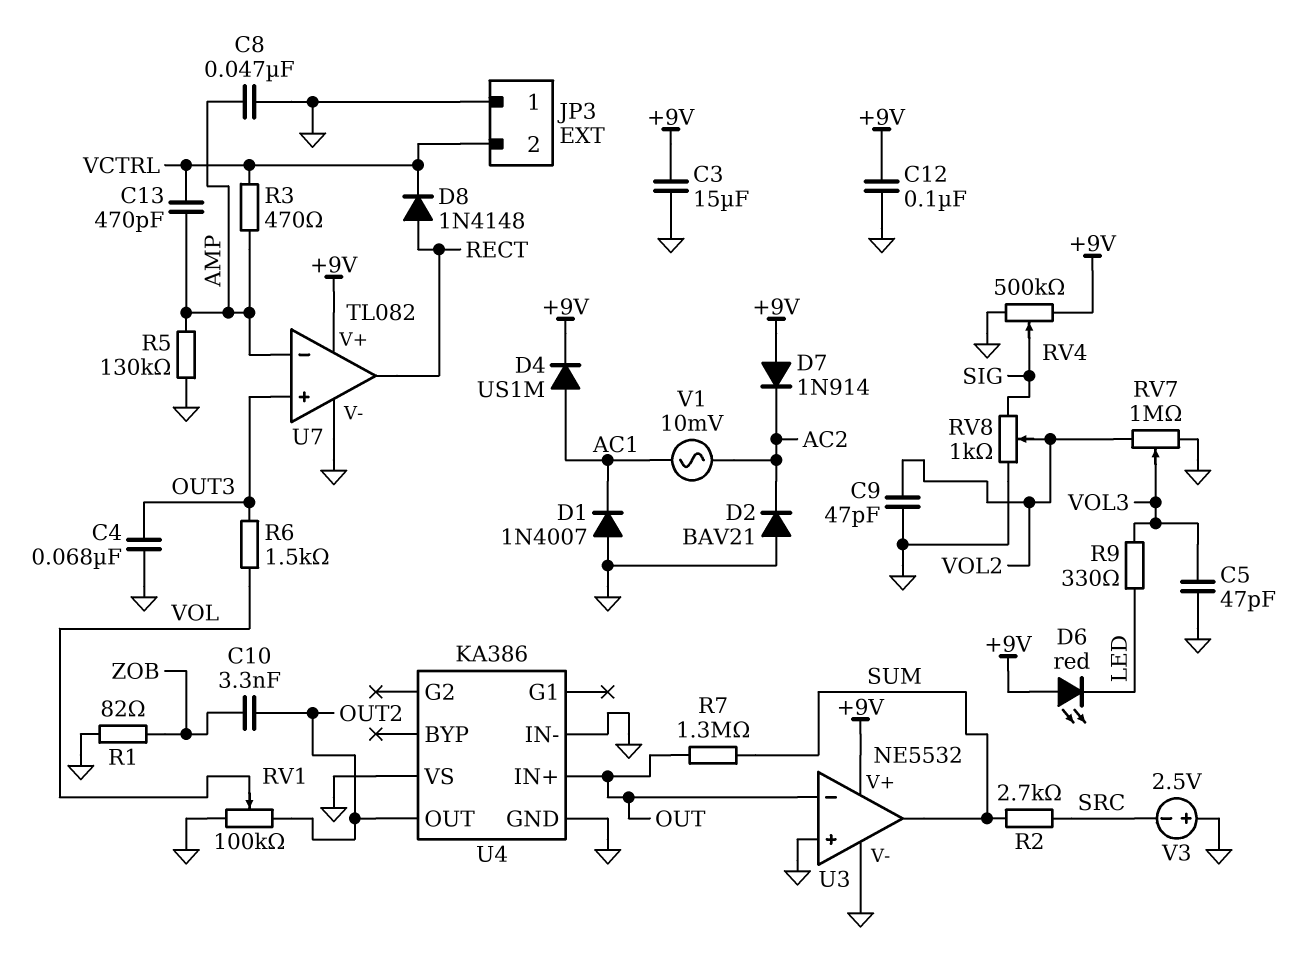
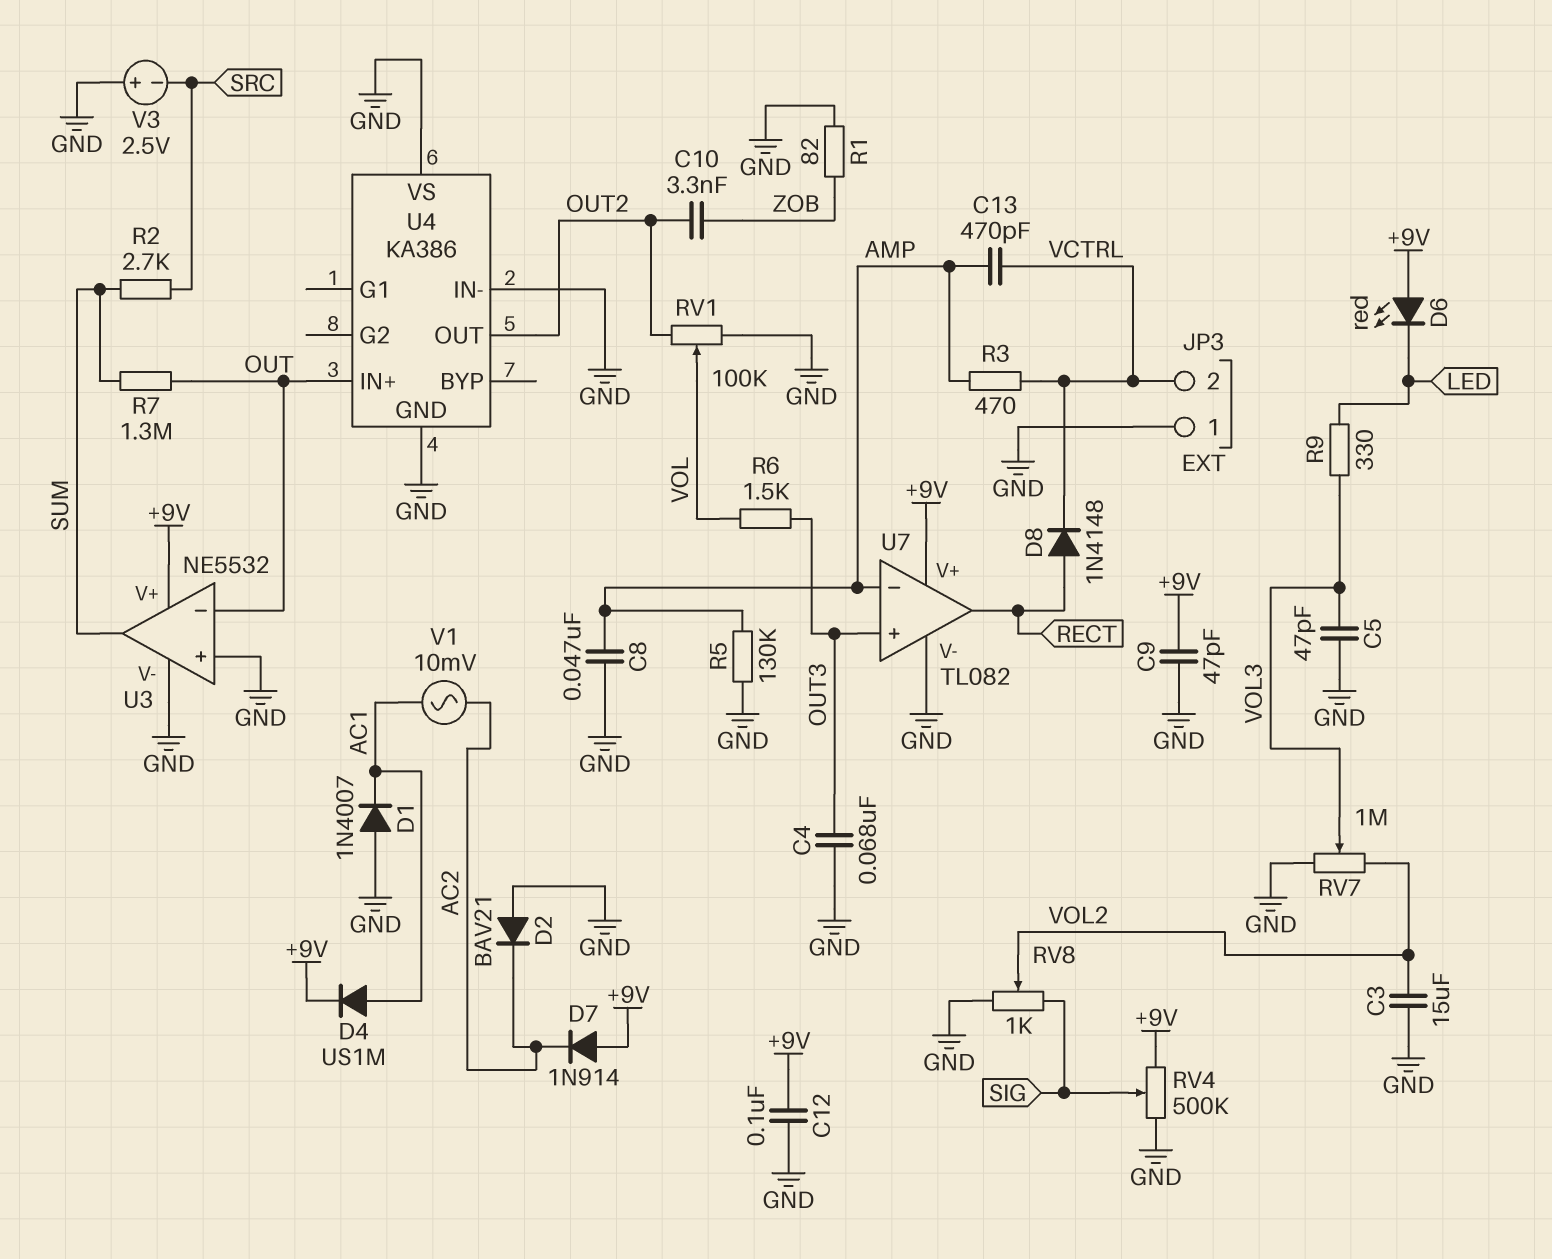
C3: 15uF (+9V, GND) -> 15uF (GND, VOL2)
C9: 47pF (GND, VOL2) -> 47pF (+9V, GND)

